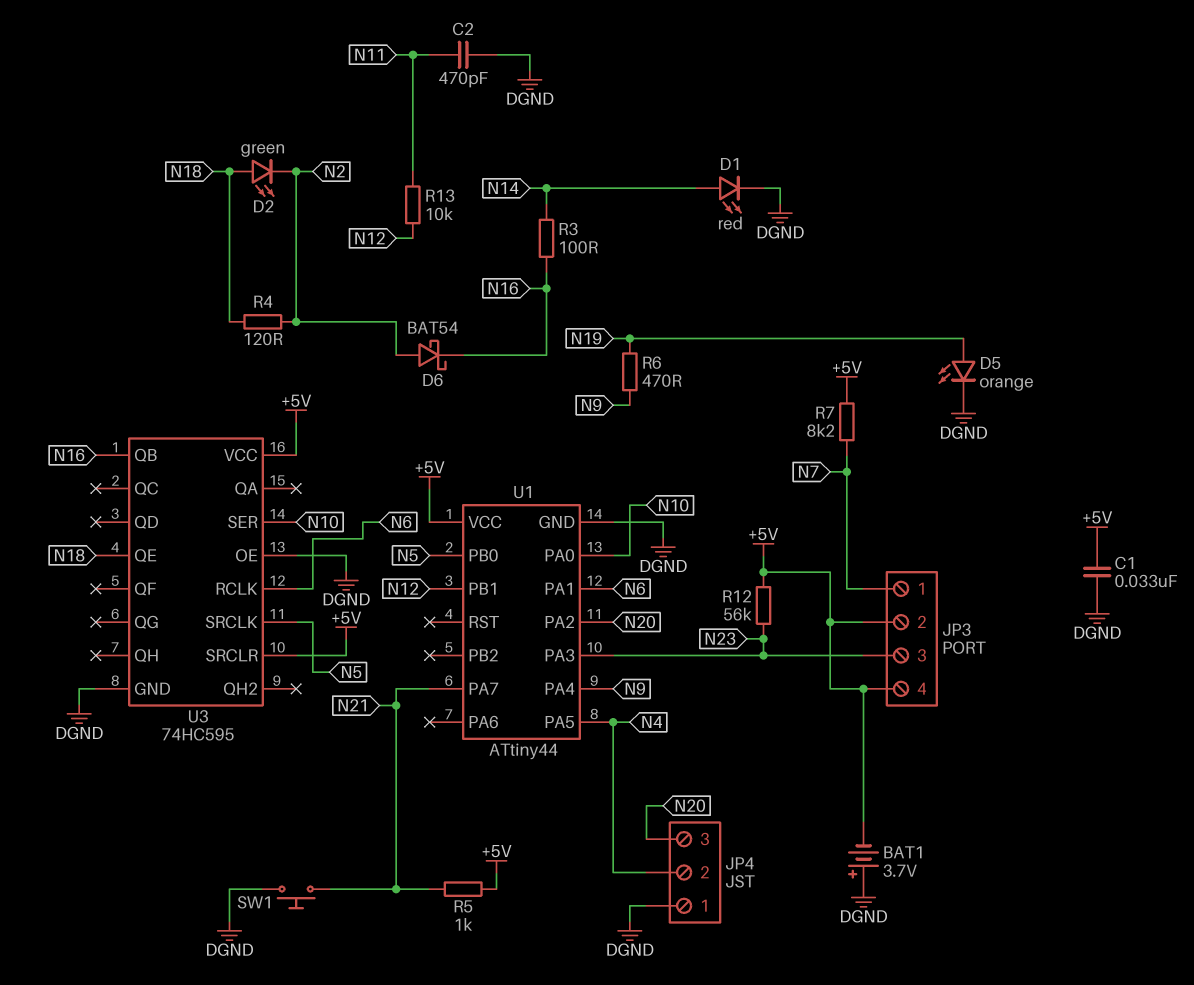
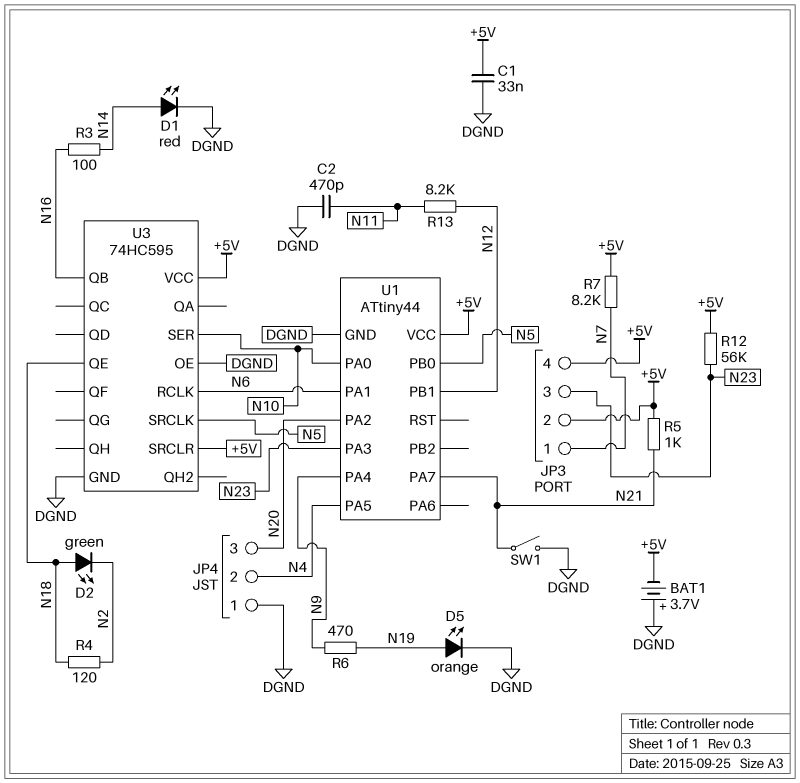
D6: schottky BAT54 (A N2, K N16) -> none
R13: 10k (N11, N12) -> 8.2k (N11, N12)
SW1: button (DGND, N21) -> switch (DGND, N21)

